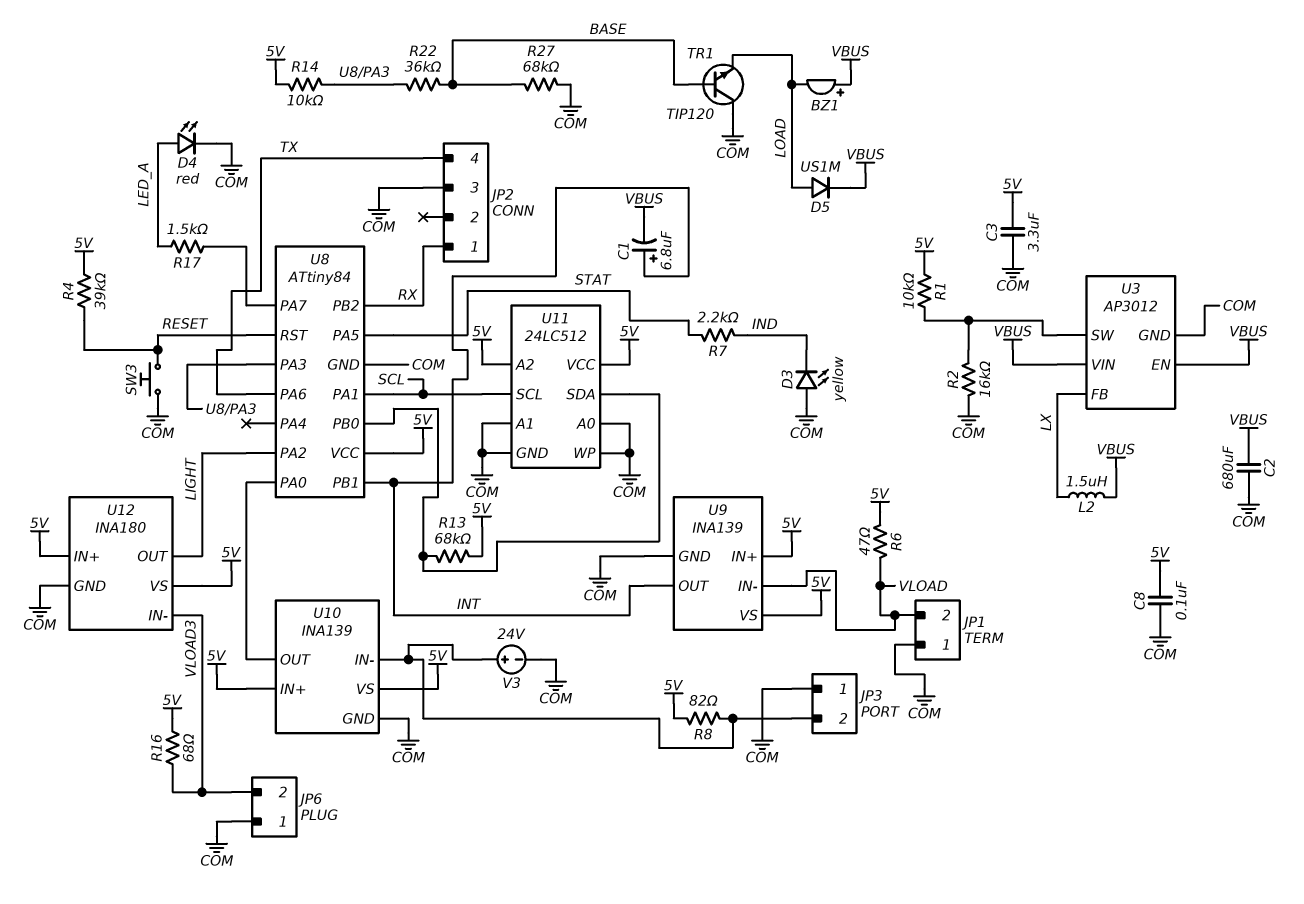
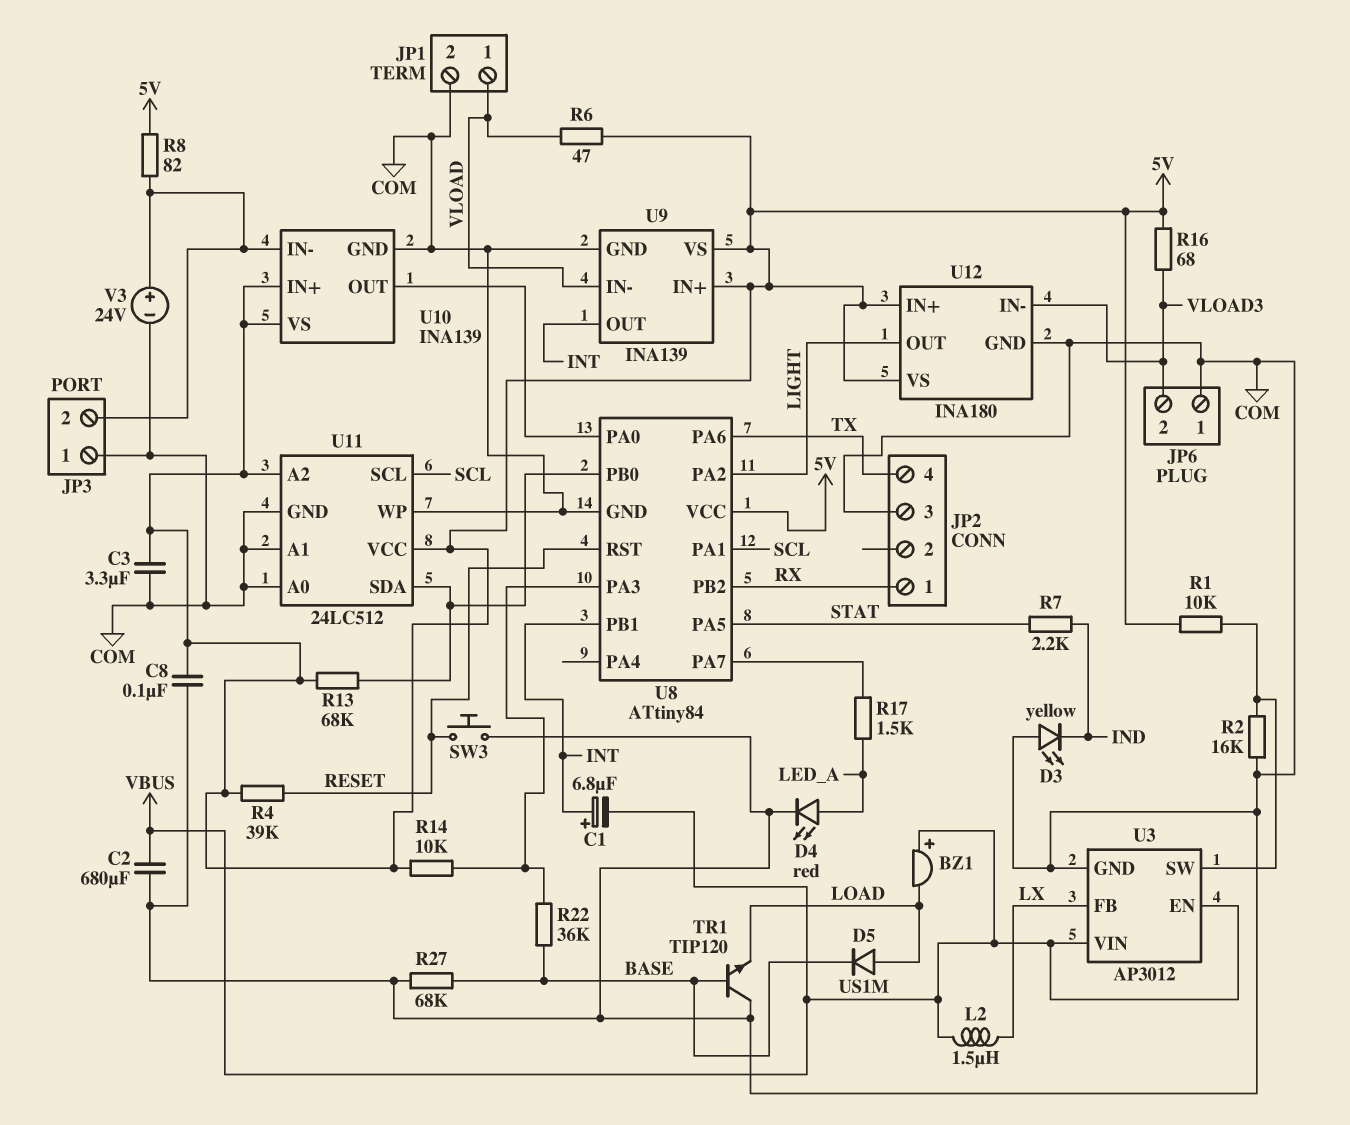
D5: diode US1M (A LOAD, K VBUS) -> diode US1M (A LOAD, K BASE)
JP1 pin 1: COM -> VLOAD
JP1 pin 2: VLOAD -> COM

